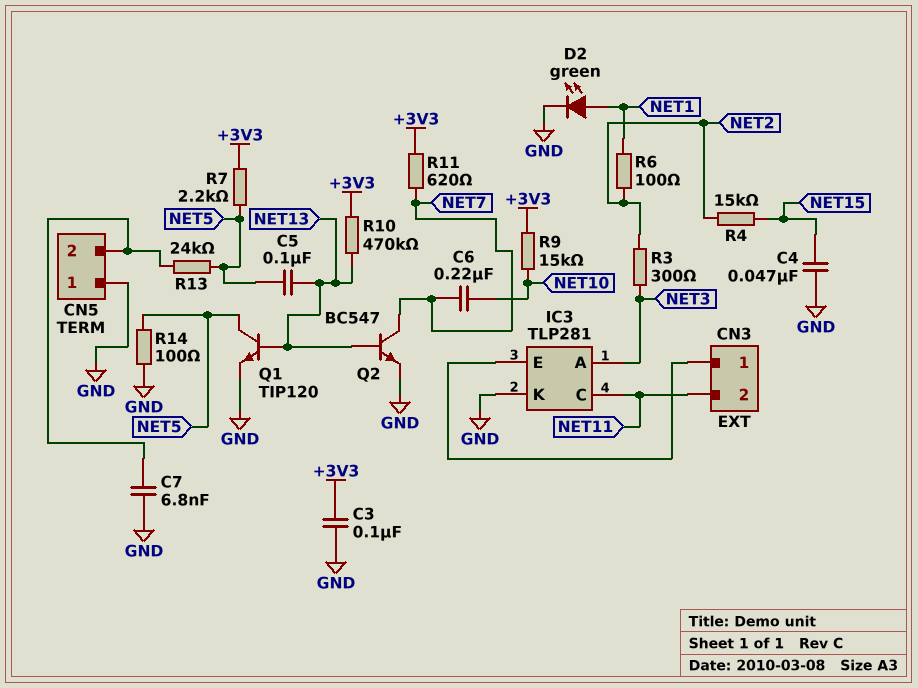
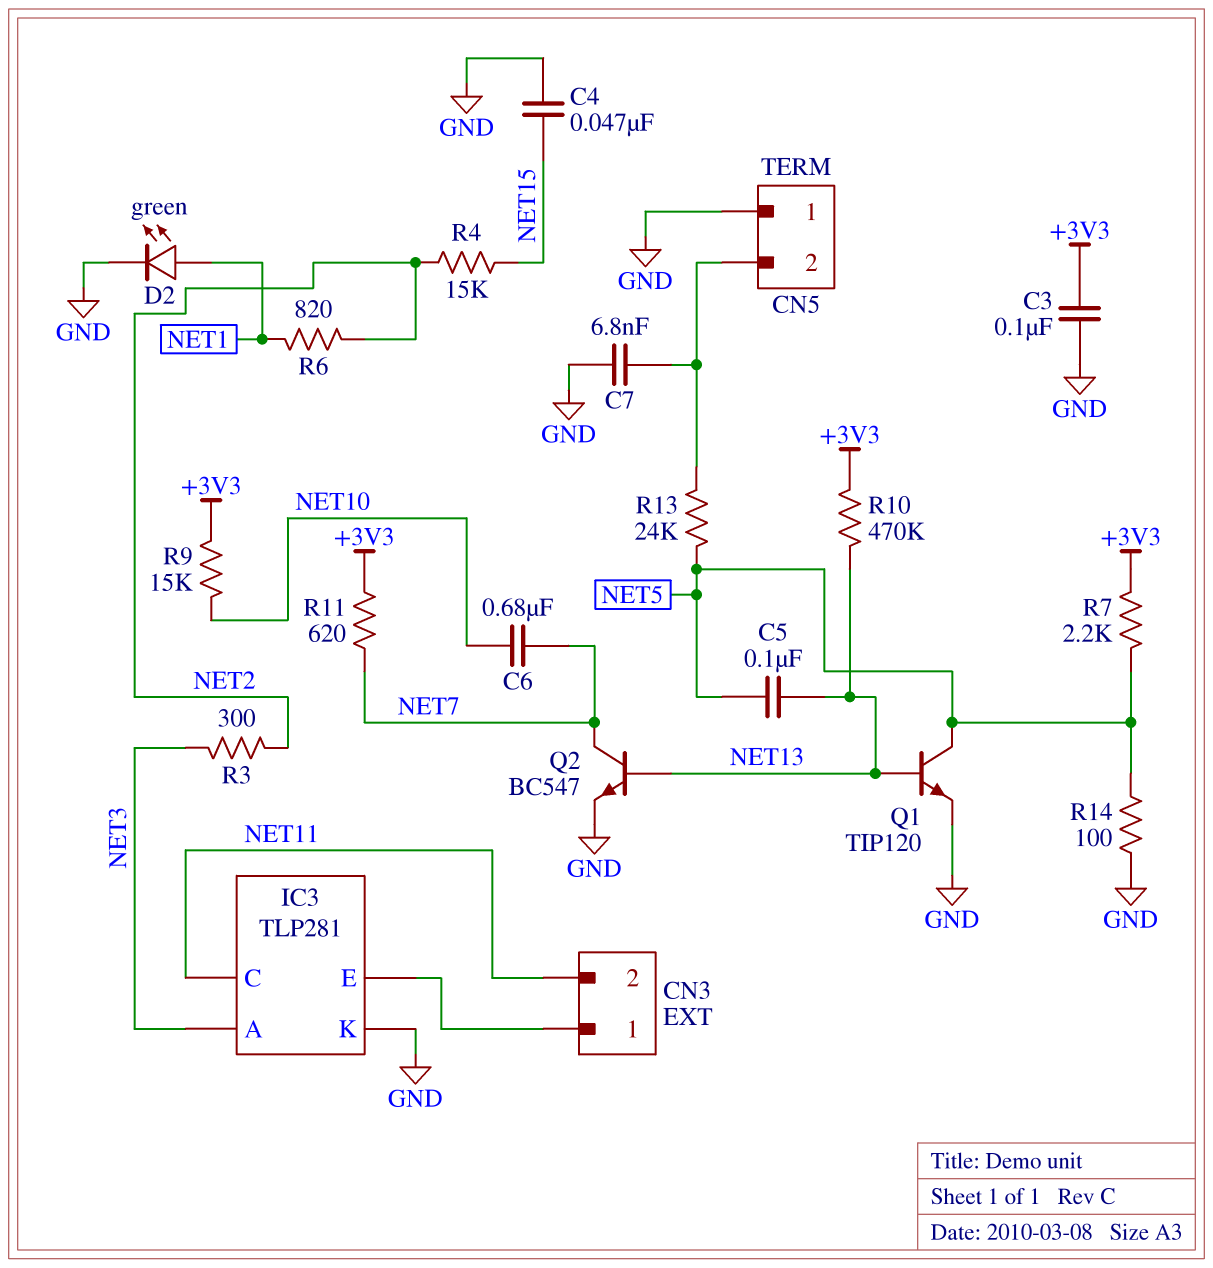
C6: 220nF (NET7, NET10) -> 680nF (NET7, NET10)
R6: 100 (NET1, NET2) -> 820 (NET1, NET2)

